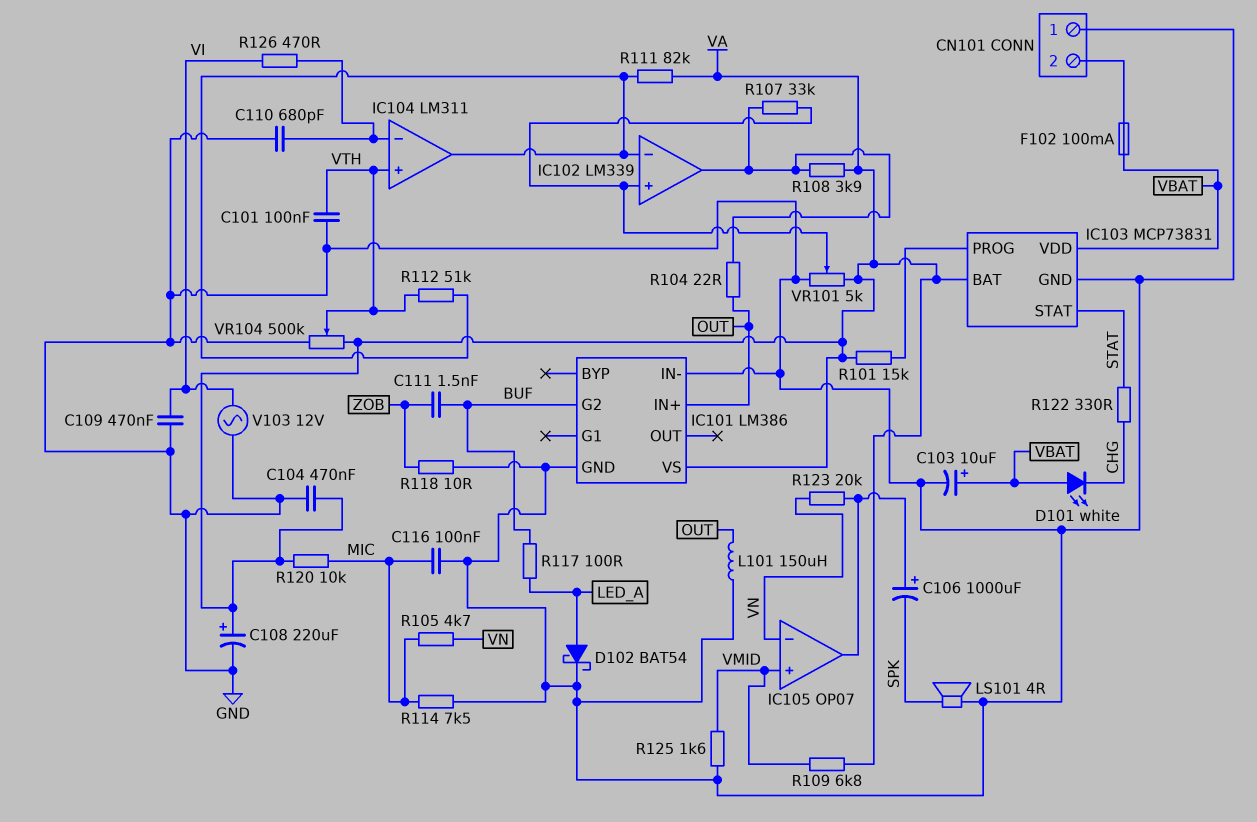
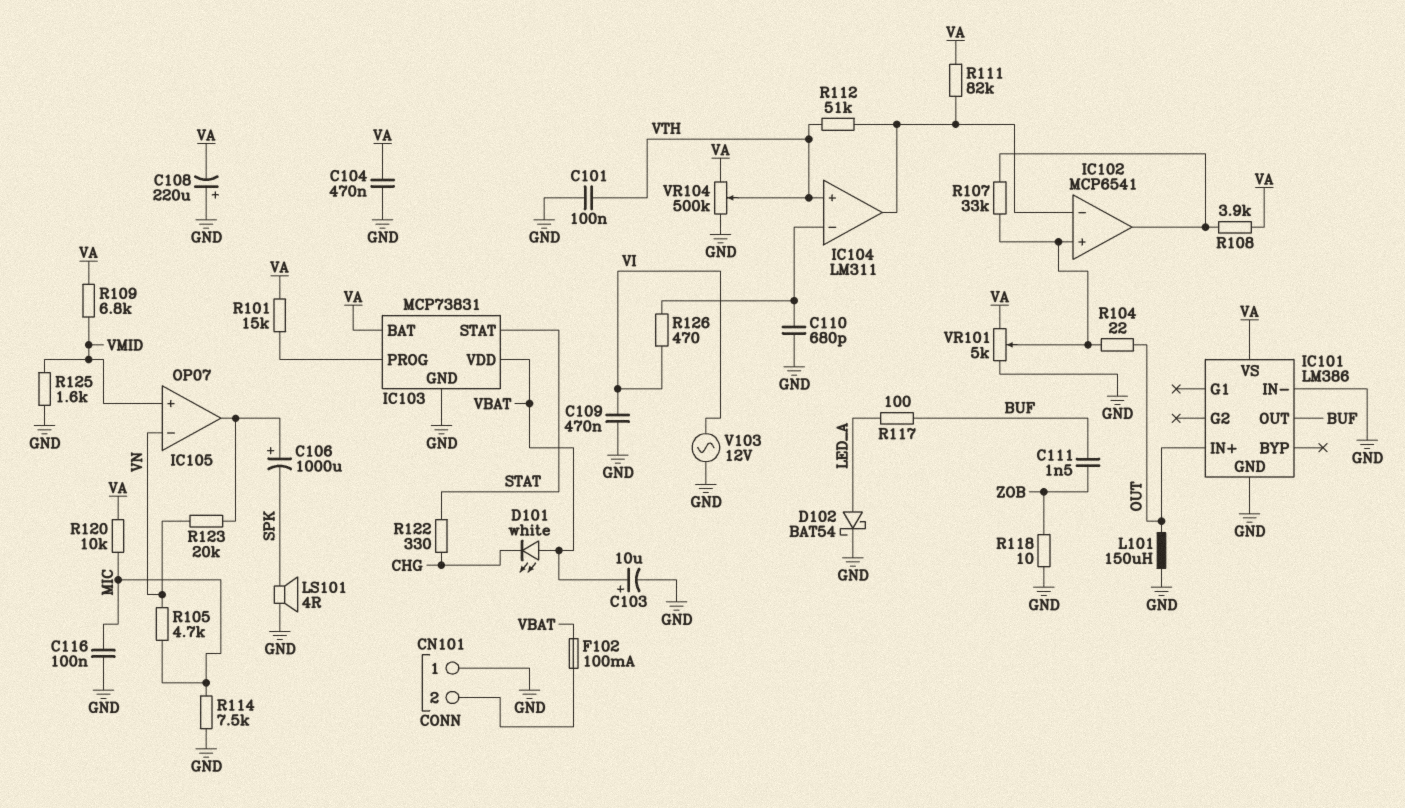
C108: 220uF (plus VA, minus GND) -> 220uF (plus GND, minus VA)
IC101 pin G2: BUF -> none
IC101 pin OUT: none -> BUF
IC102: LM339 -> MCP6541
R104: 22 (IC102/out, OUT) -> 22 (IC102/in+, OUT)

